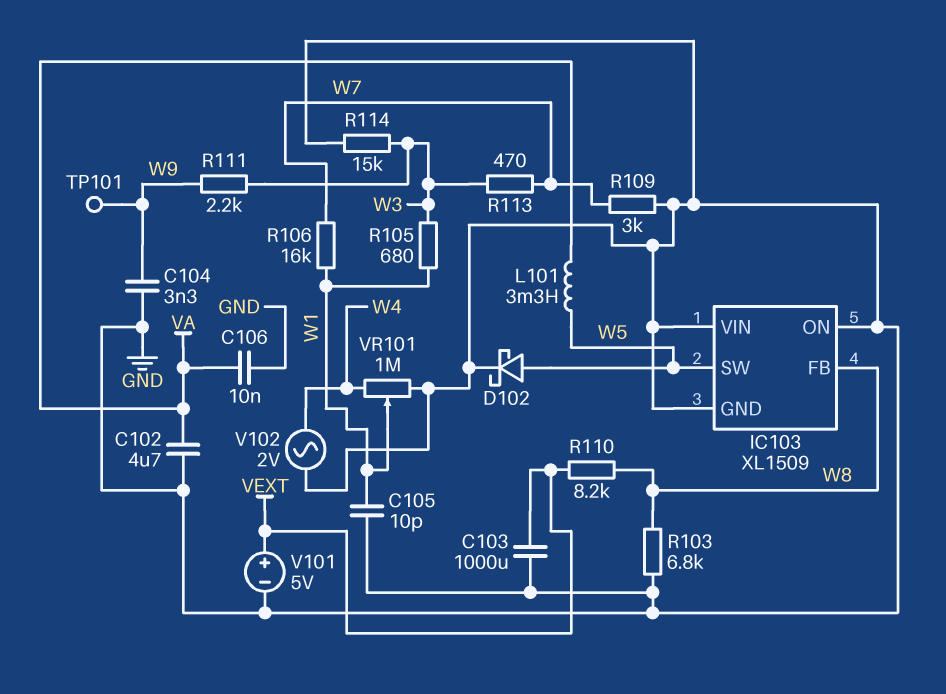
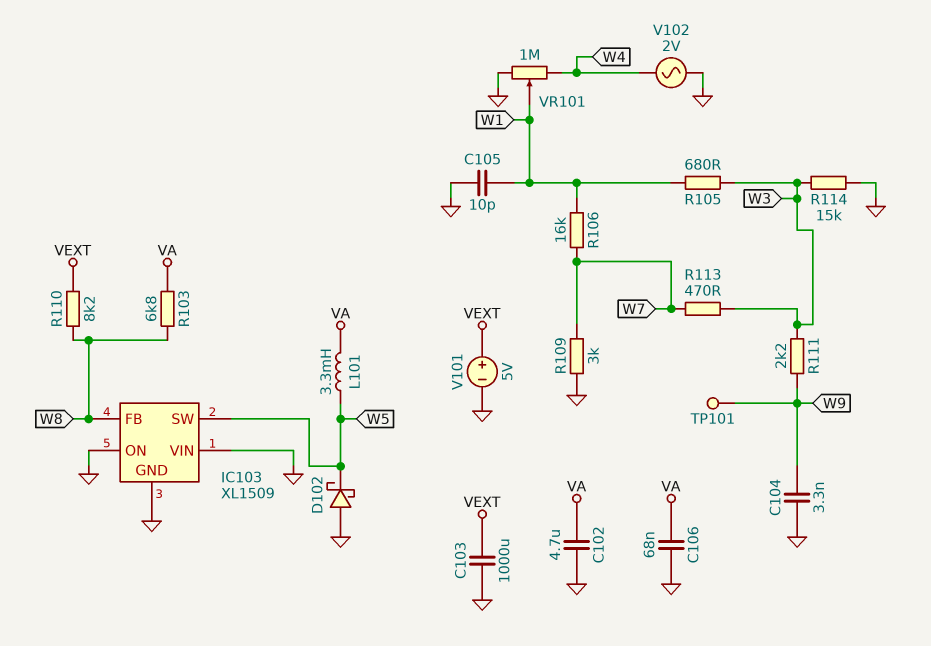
C106: 10nF (GND, VA) -> 68nF (GND, VA)
D102: schottky (A W5, K GND) -> schottky (A GND, K W5)
R103: 6.8k (GND, W8) -> 6.8k (VA, W8)

